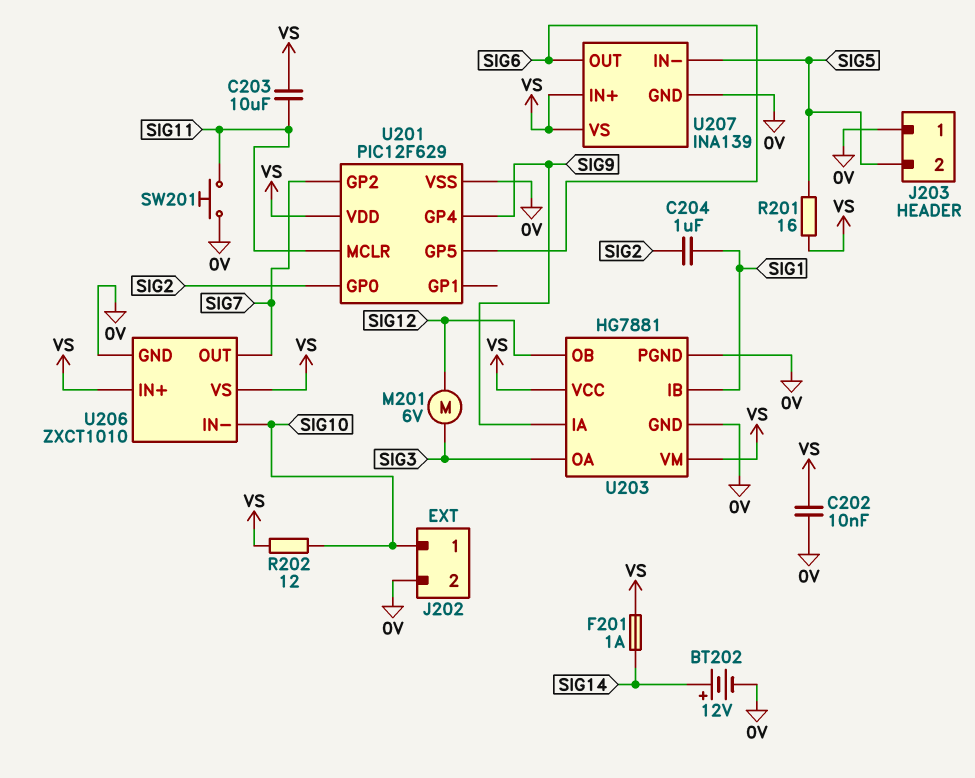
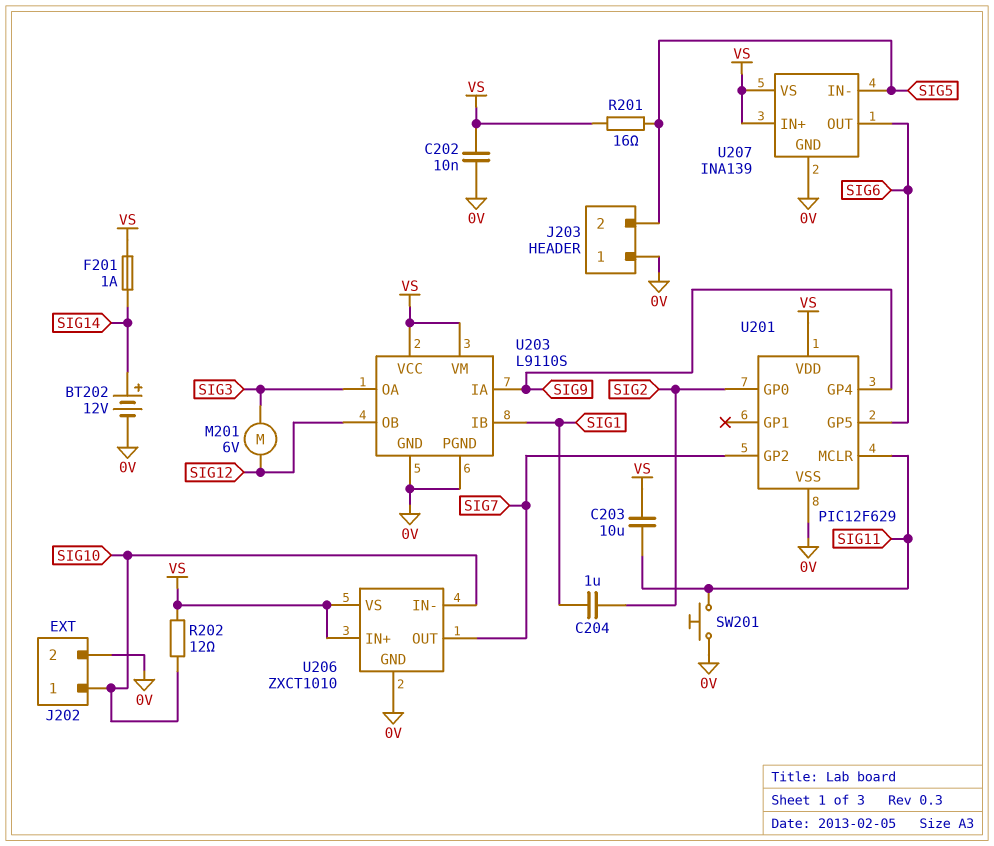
U203: HG7881 -> L9110S

